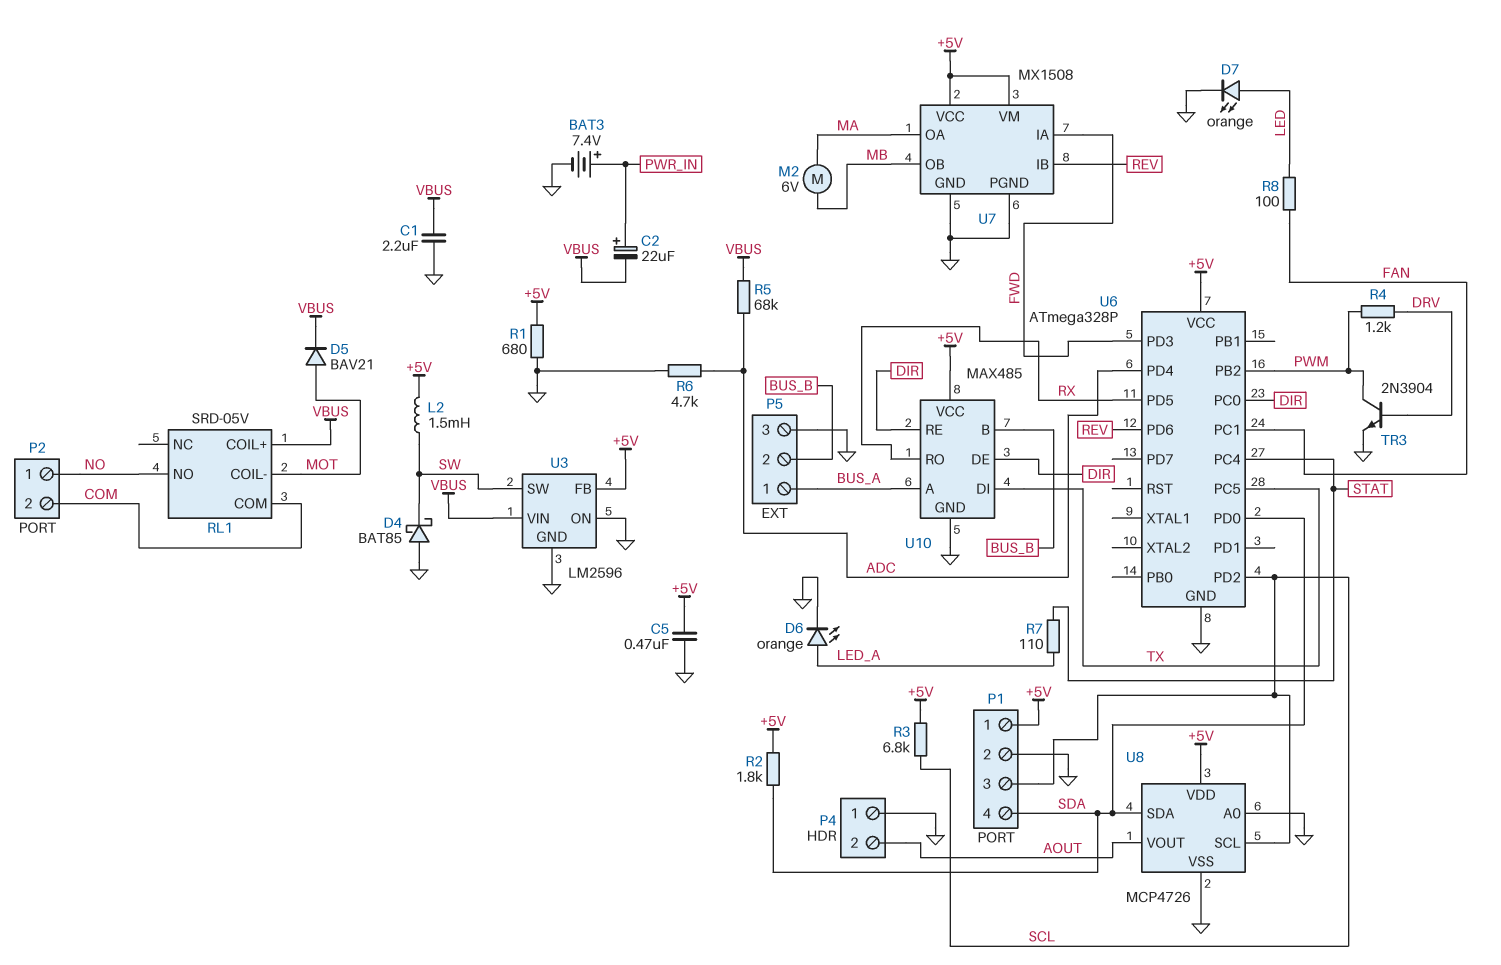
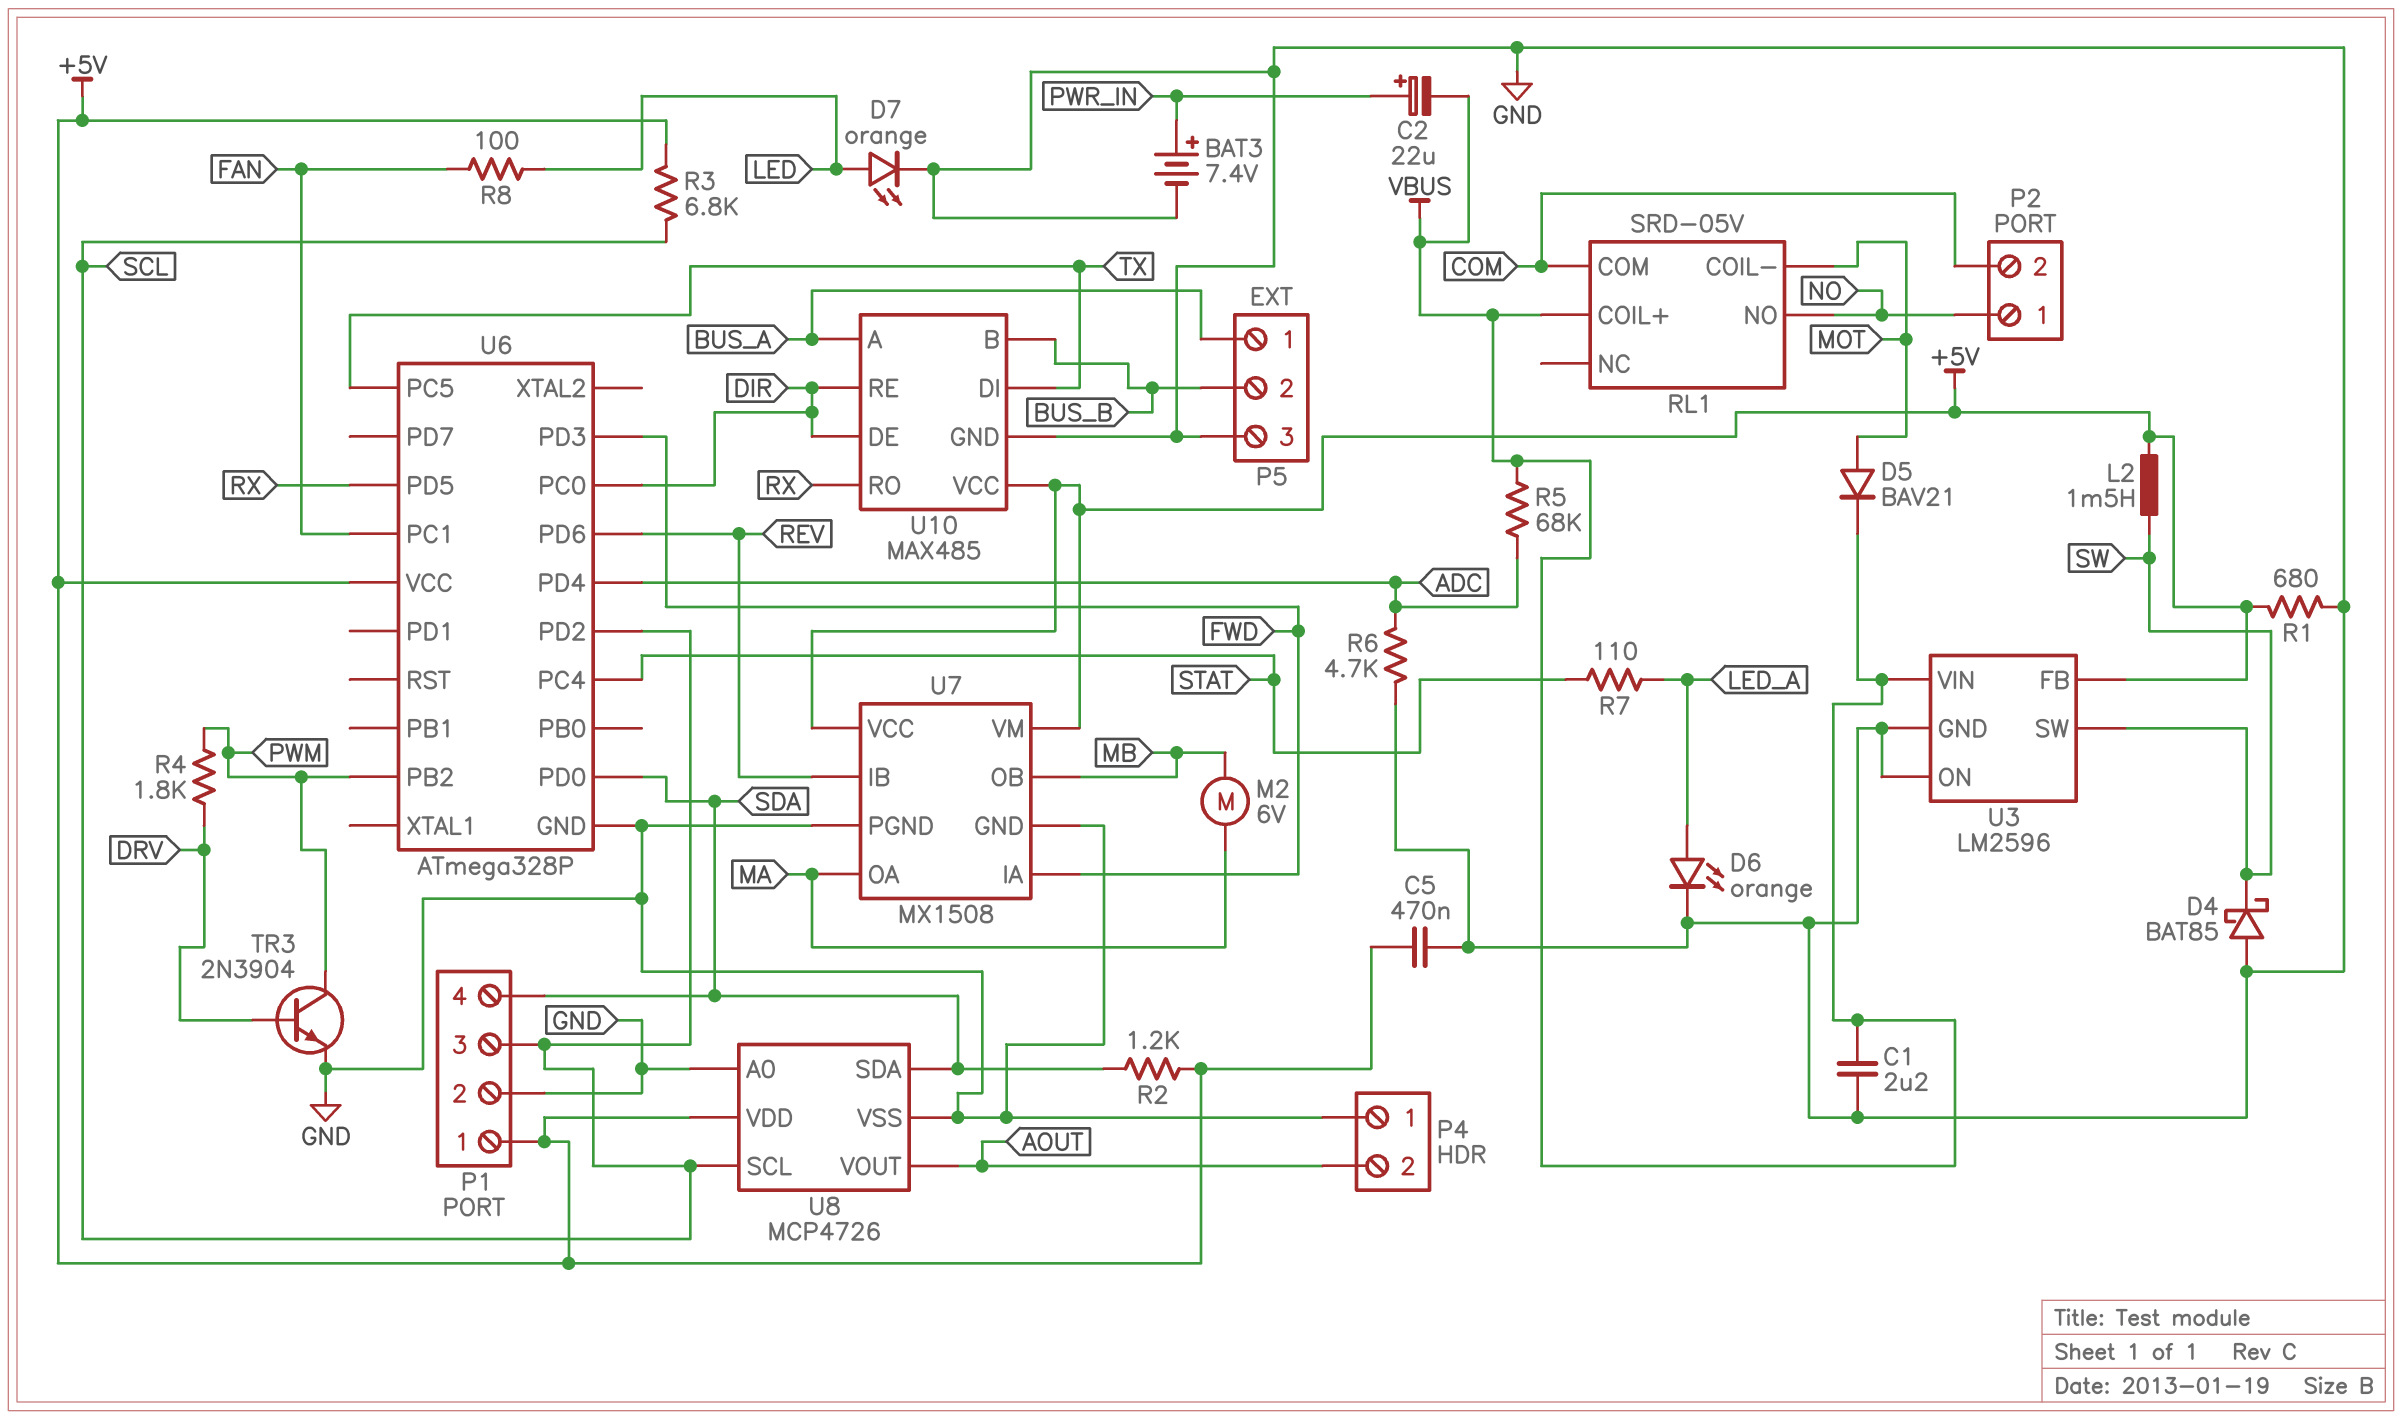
R2: 1.8k (+5V, SDA) -> 1.2k (+5V, SDA)
R4: 1.2k (DRV, PWM) -> 1.8k (DRV, PWM)

